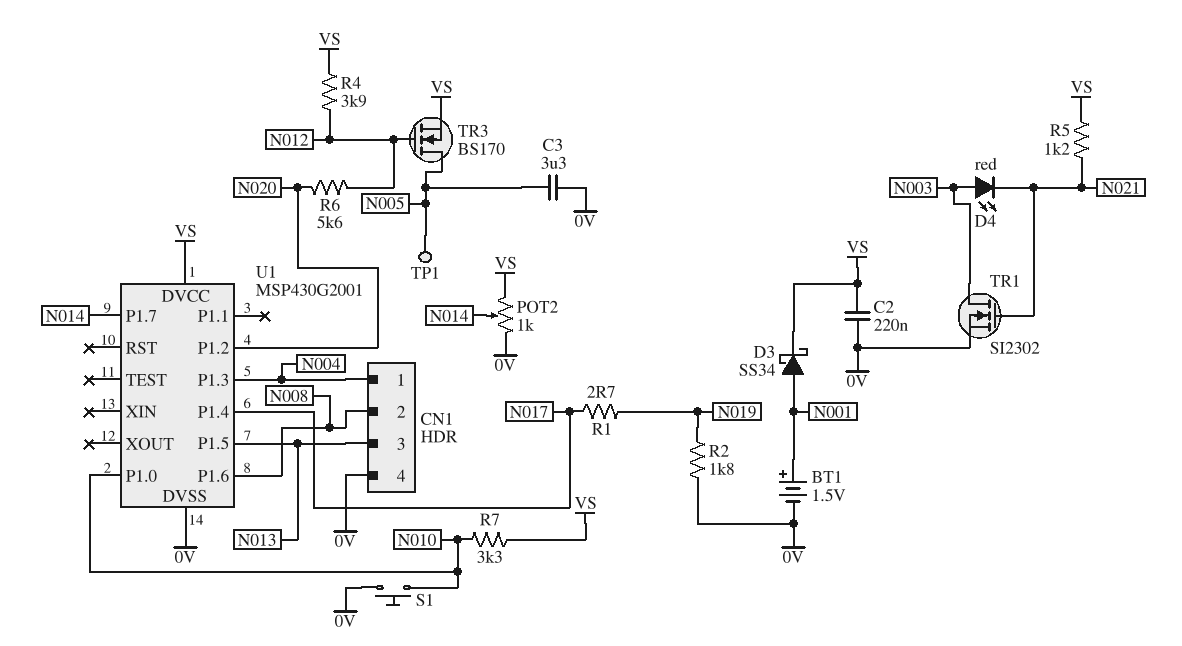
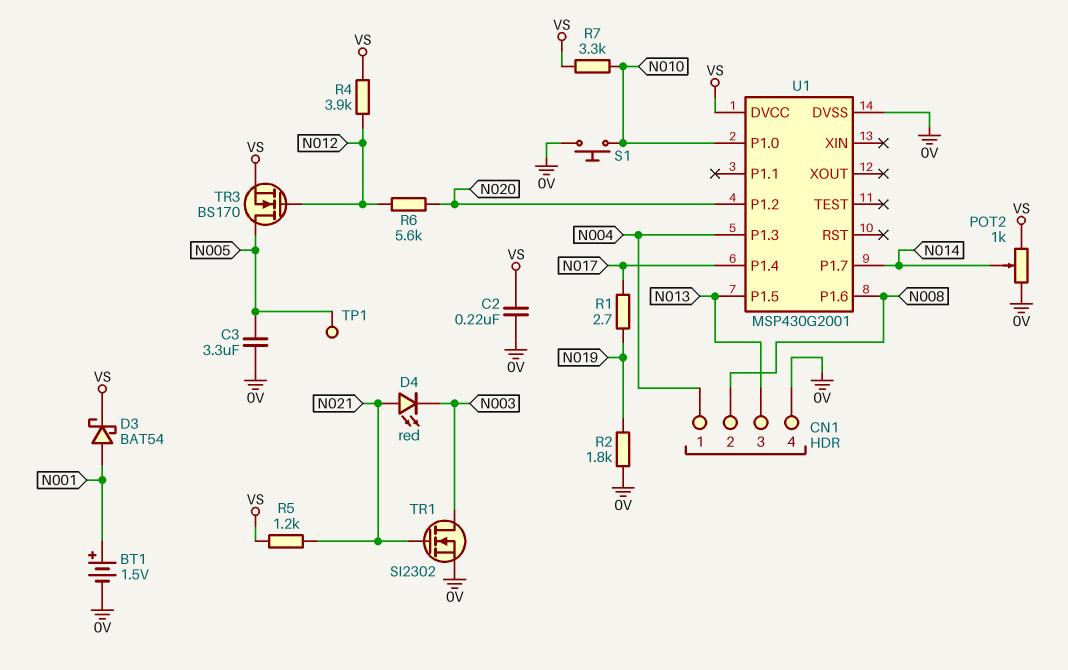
D3: schottky SS34 (A N001, K VS) -> schottky BAT54 (A N001, K VS)
D4: LED red (A N003, K N021) -> LED red (A N021, K N003)

